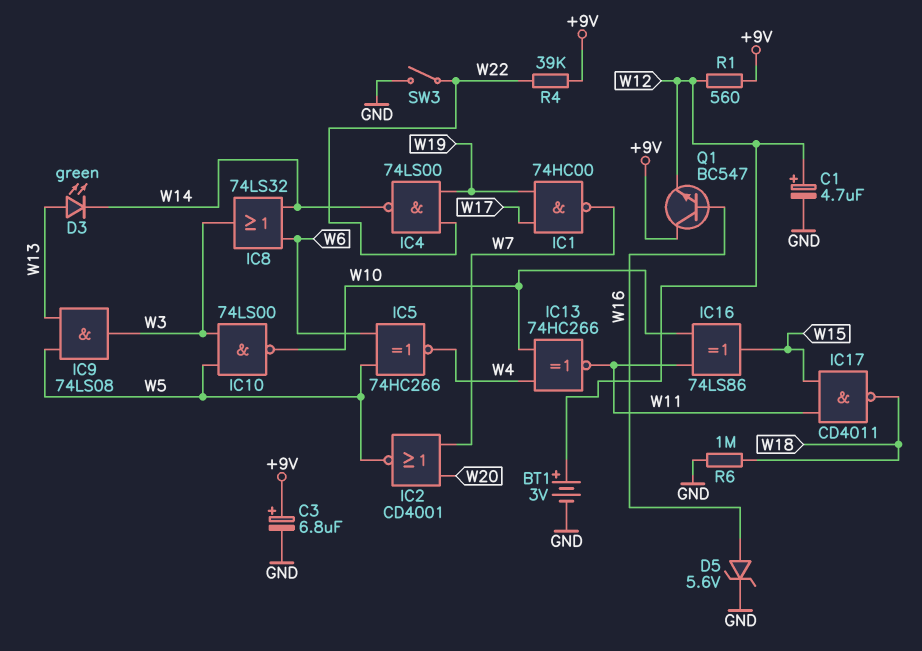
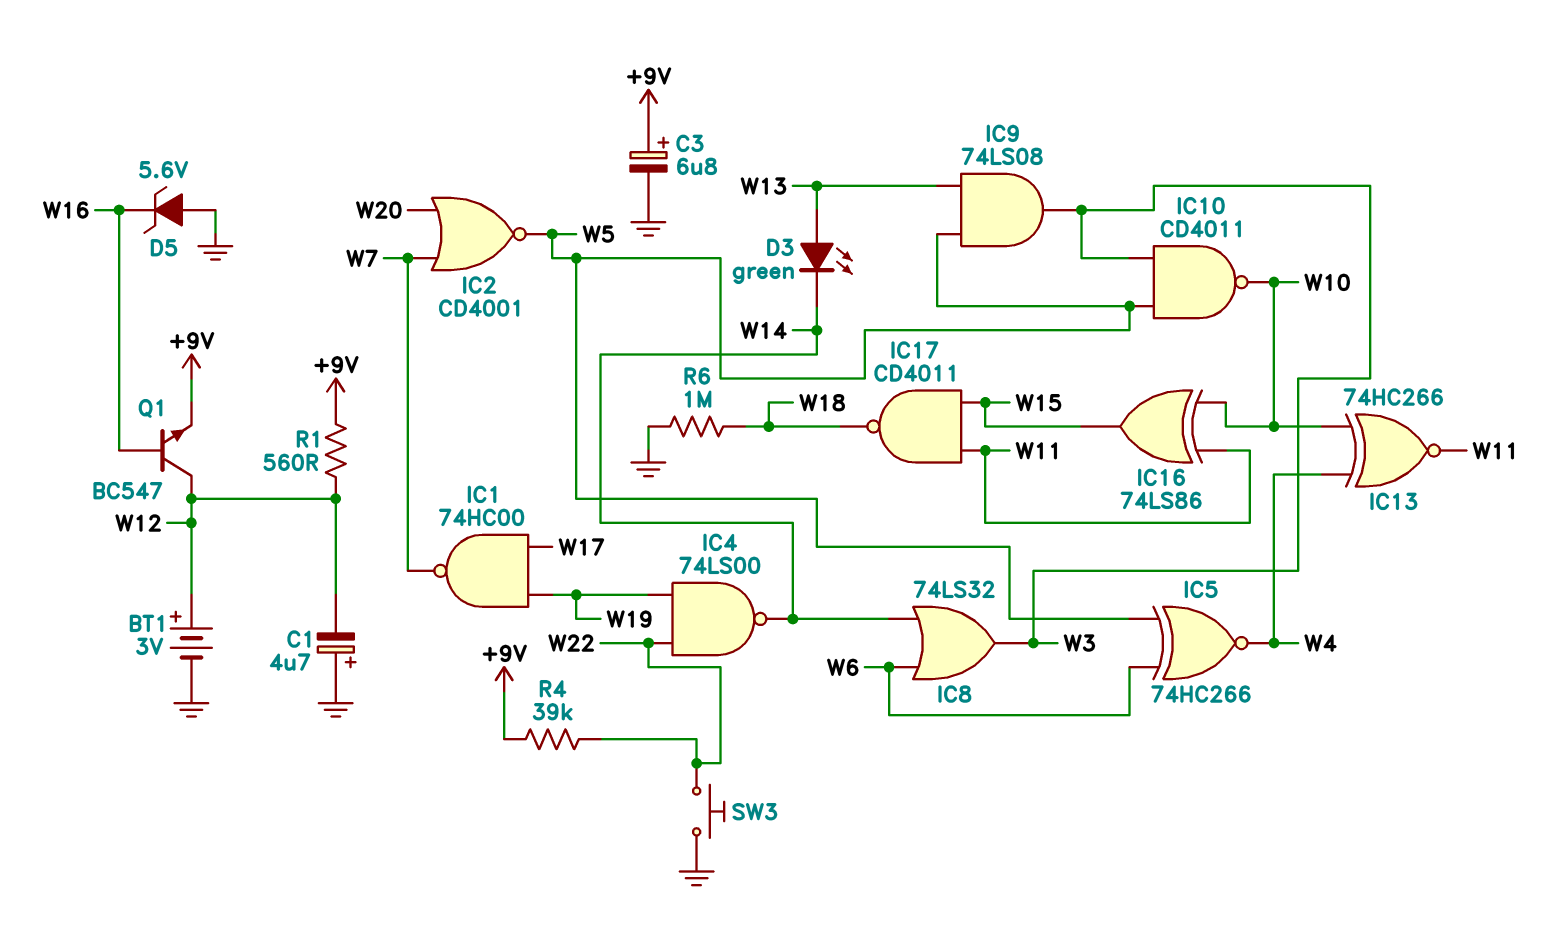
C1: 4.7uF (plus W12, minus GND) -> 4.7uF (plus GND, minus W12)
D5: zener 5.6V (A W16, K GND) -> zener 5.6V (A GND, K W16)
IC10: NAND 74LS00 (in W3, in W5, out W10) -> NAND CD4011 (in W3, in W5, out W10)
Q1: NPN BC547 (B W16, C +9V, E W12) -> NPN BC547 (B W16, C W12, E +9V)
SW3: switch (GND, W22) -> button (GND, W22)

